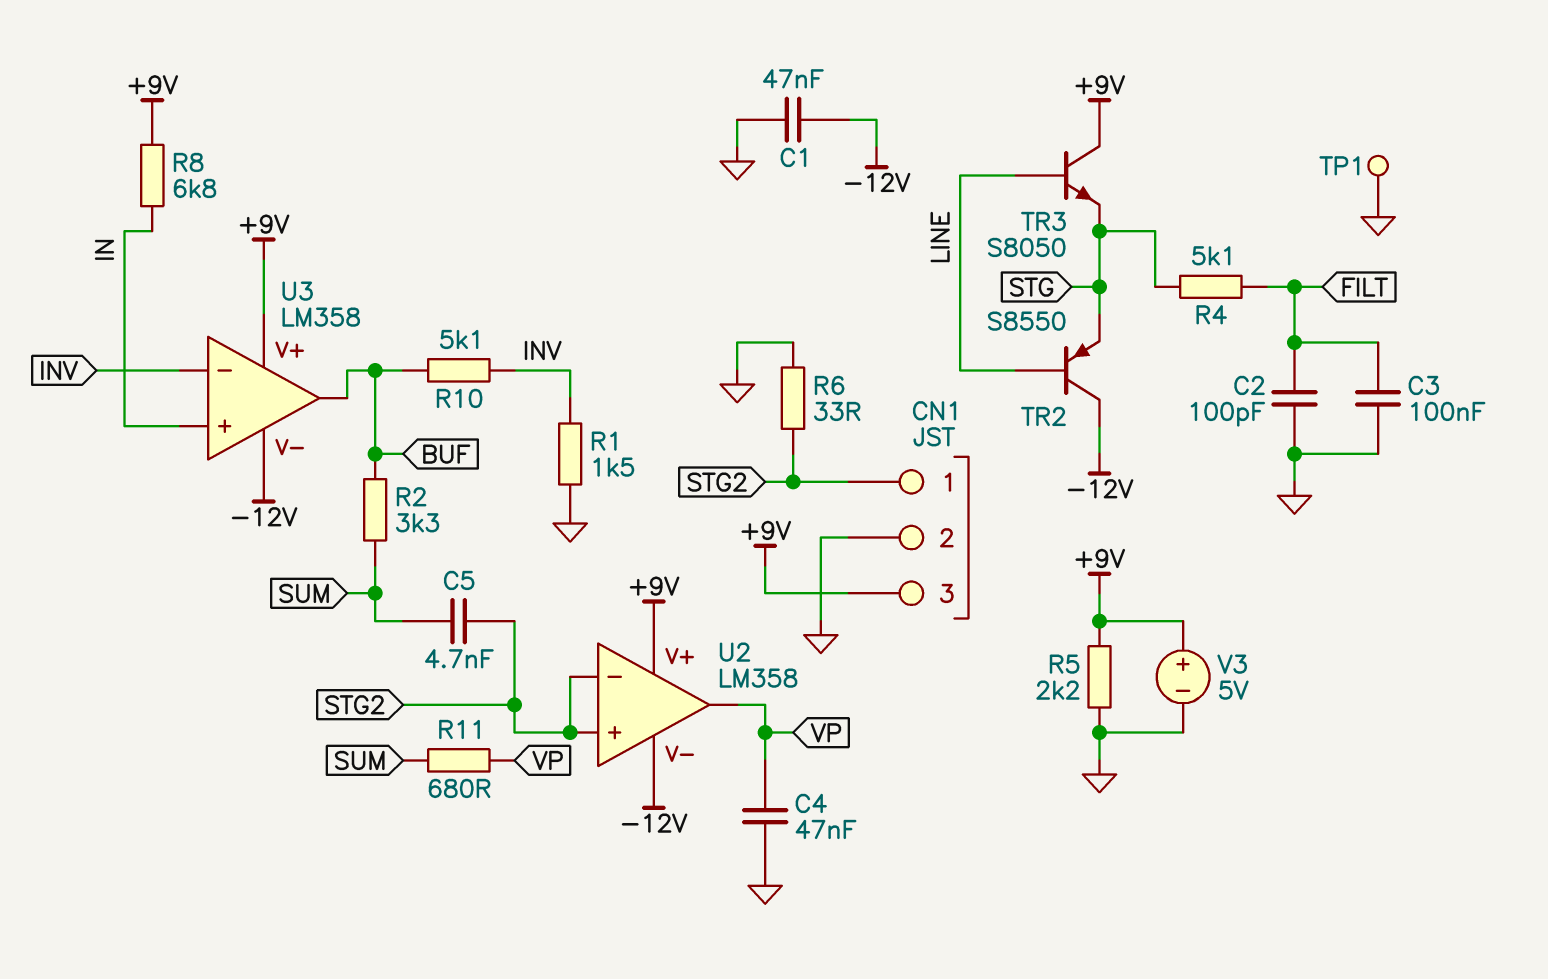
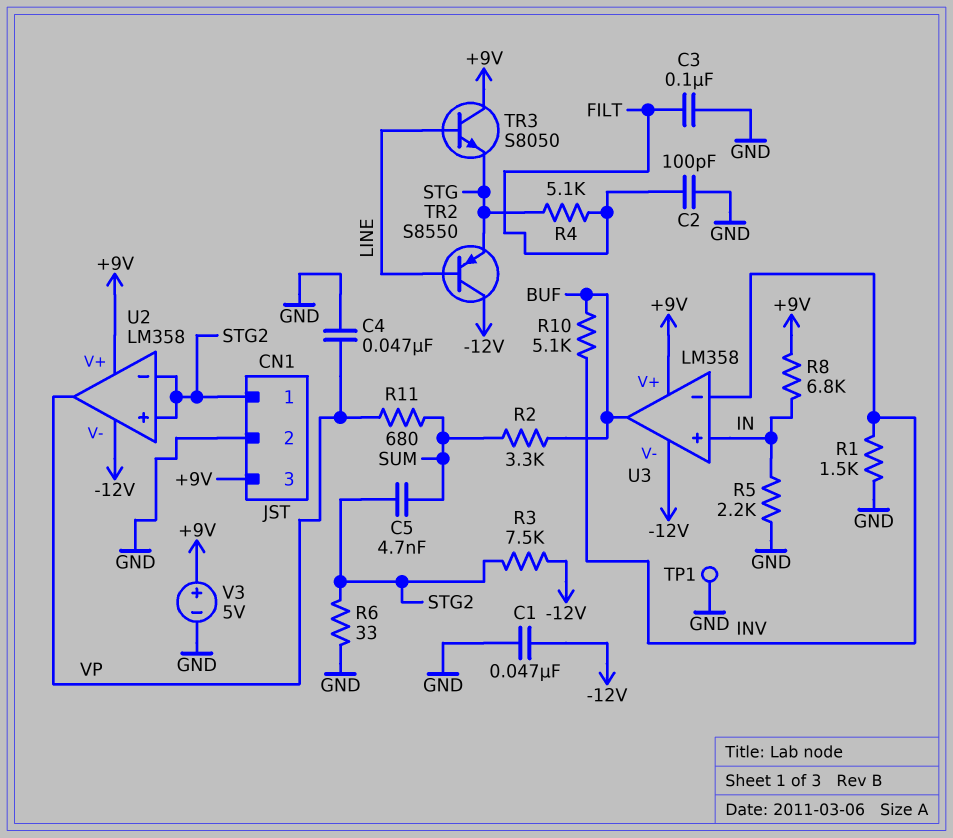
R3: none -> 7.5k (-12V, STG2)
R5: 2.2k (+9V, GND) -> 2.2k (GND, IN)

